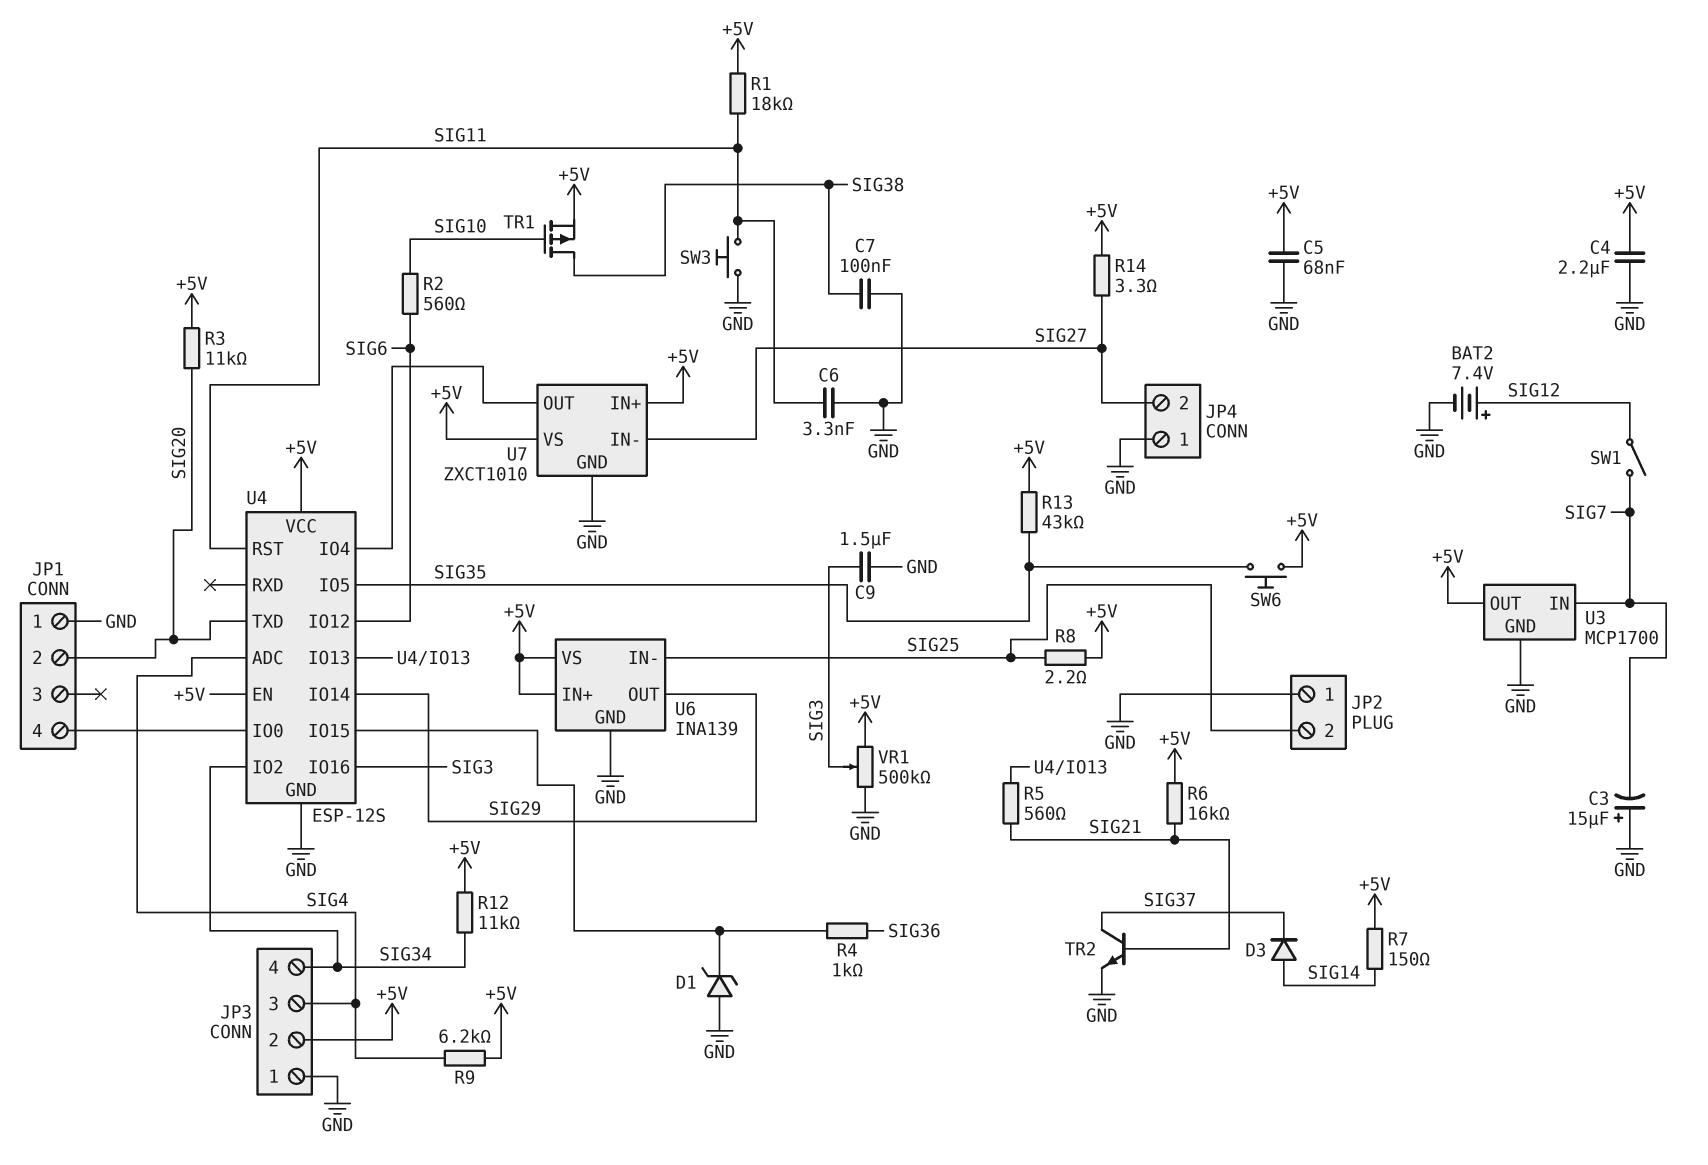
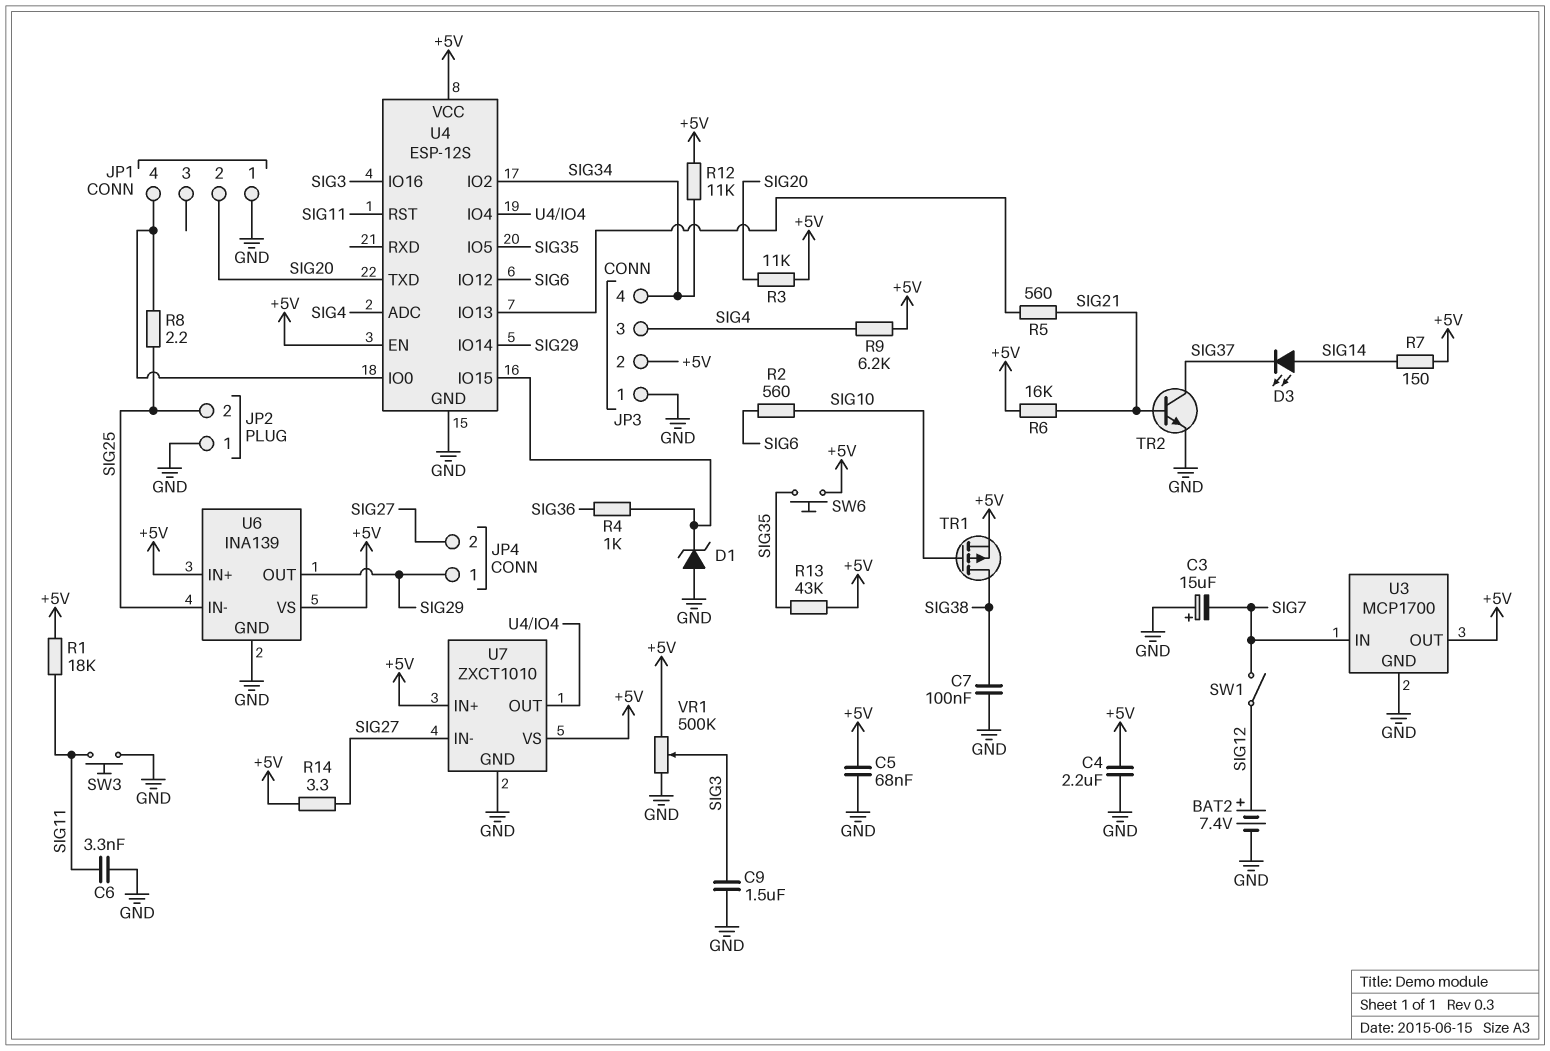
D3: diode (A SIG14, K SIG37) -> LED (A SIG14, K SIG37)
JP4 pin 1: GND -> SIG29
R8: 2.2 (+5V, SIG25) -> 2.2 (JP1/4, SIG25)

